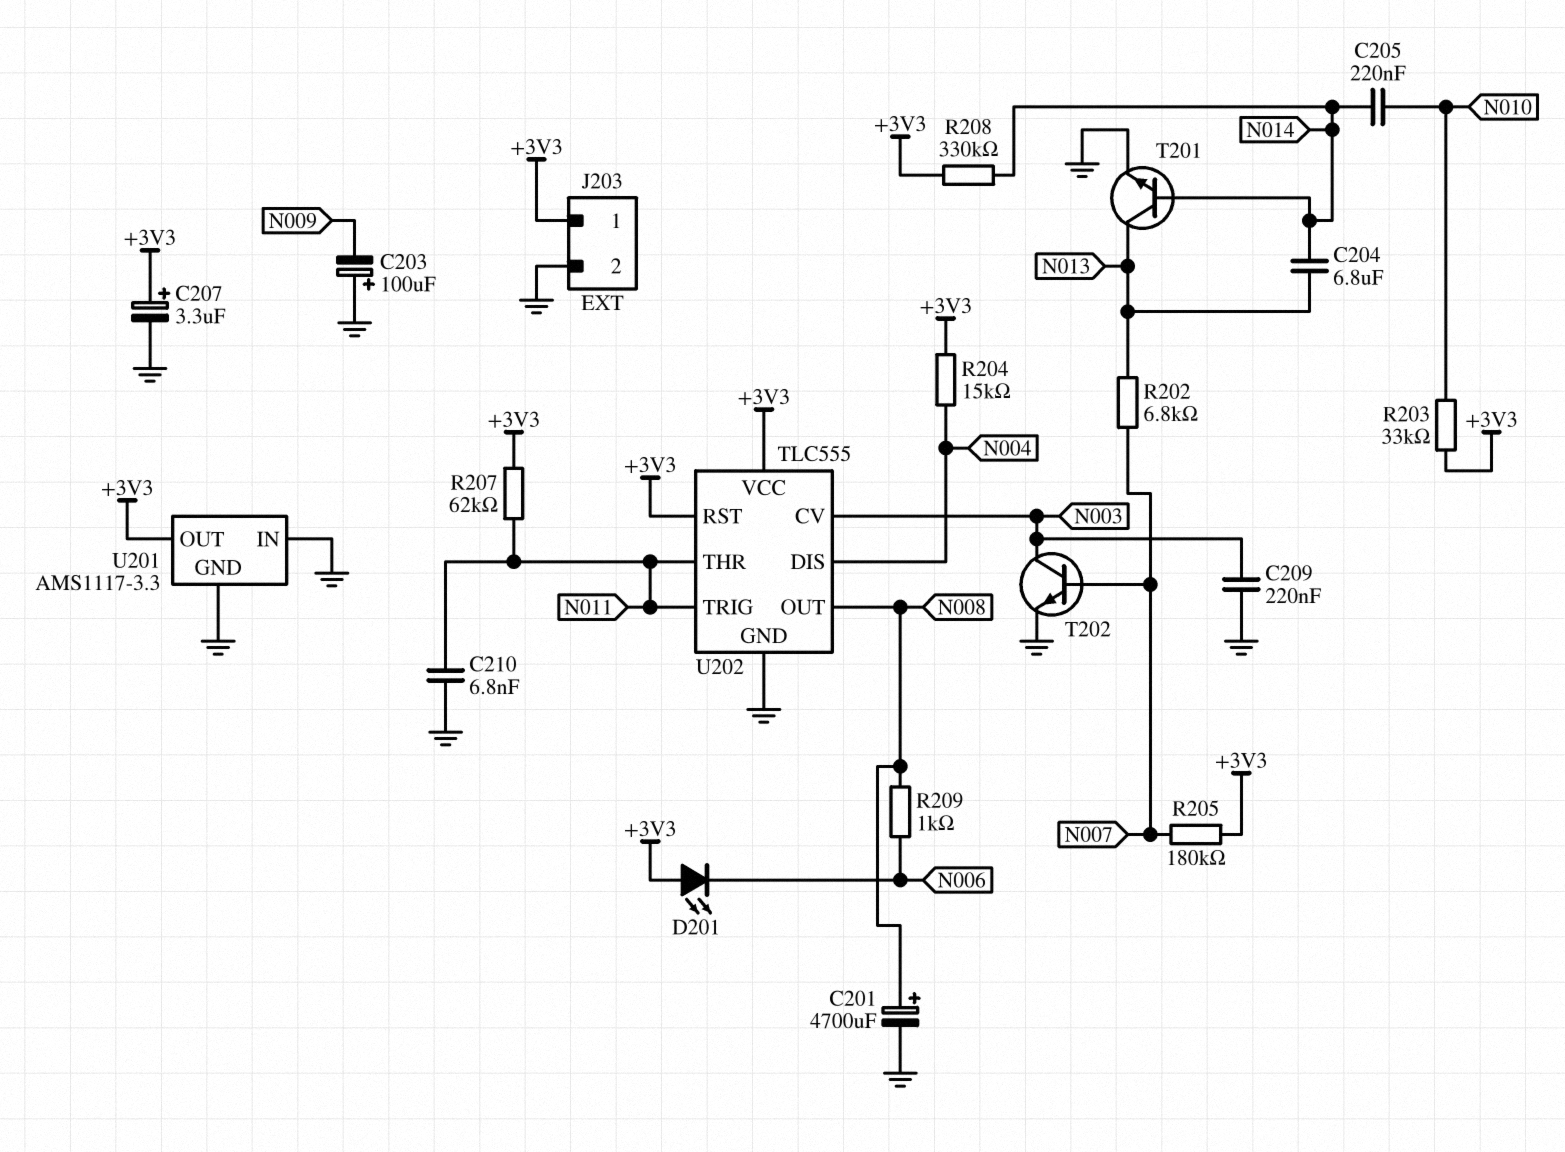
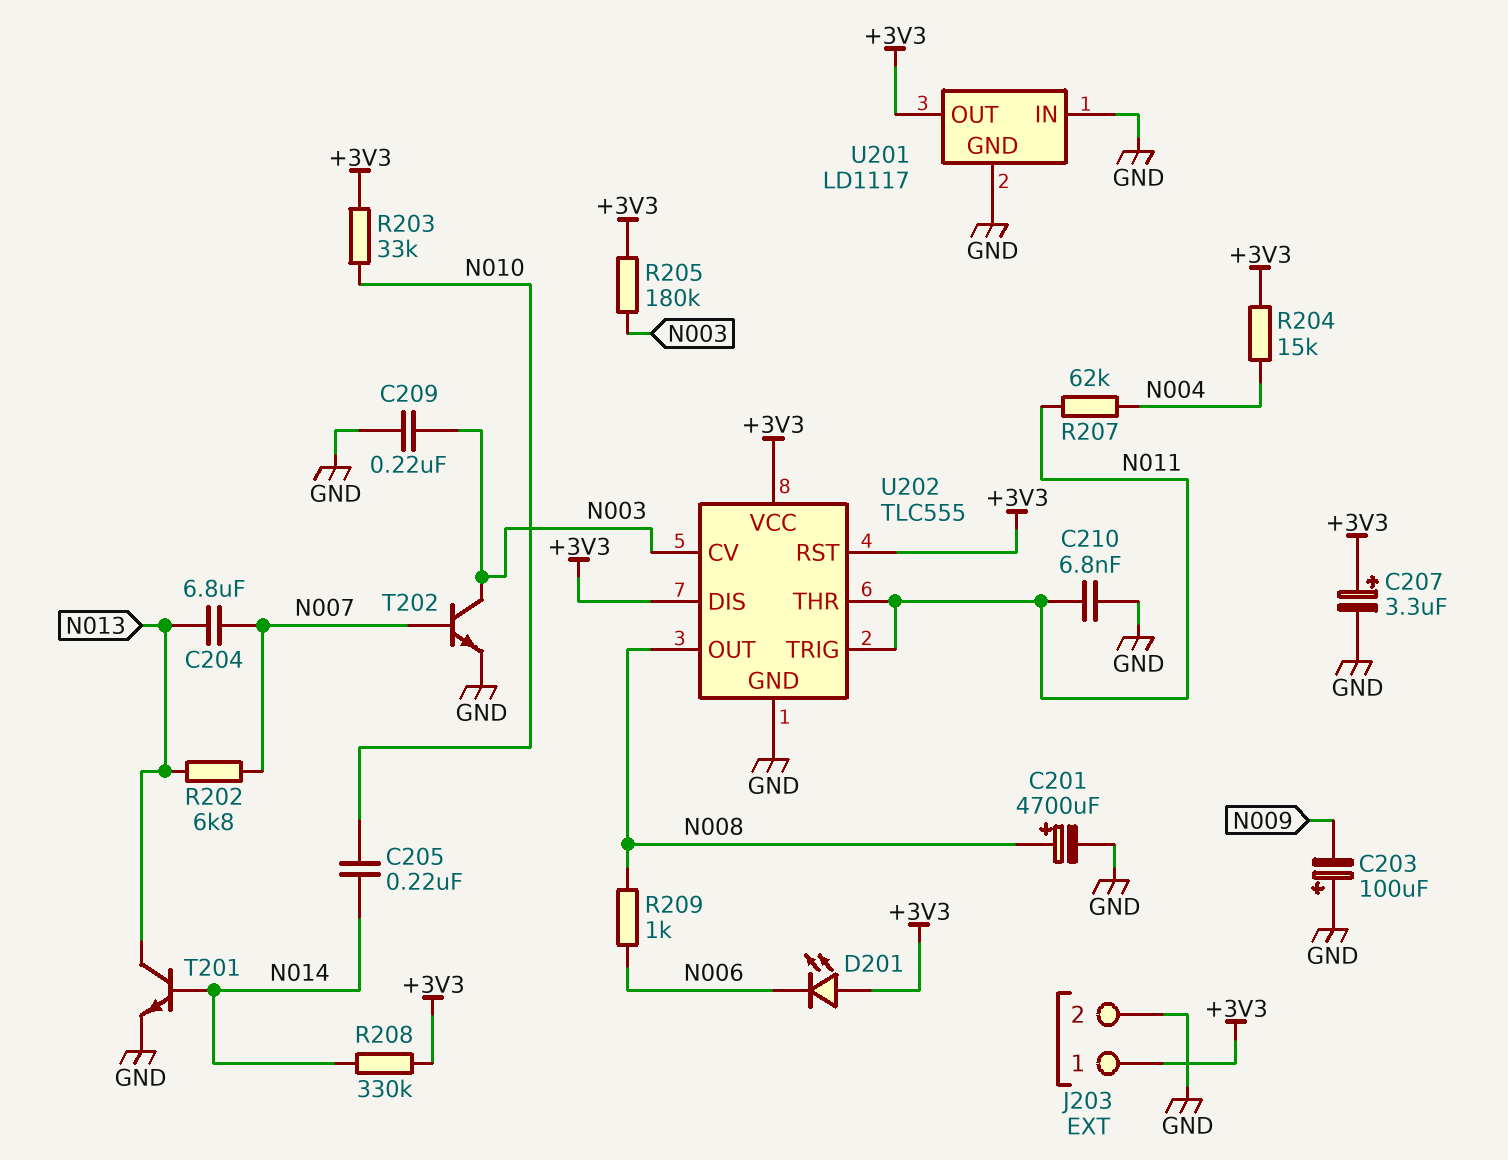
C204: 6.8uF (N013, N014) -> 6.8uF (N007, N013)
R205: 180k (+3V3, N007) -> 180k (+3V3, N003)
R207: 62k (+3V3, N011) -> 62k (N004, N011)
U201: AMS1117-3.3 -> LD1117
U202 pin DIS: N004 -> +3V3

